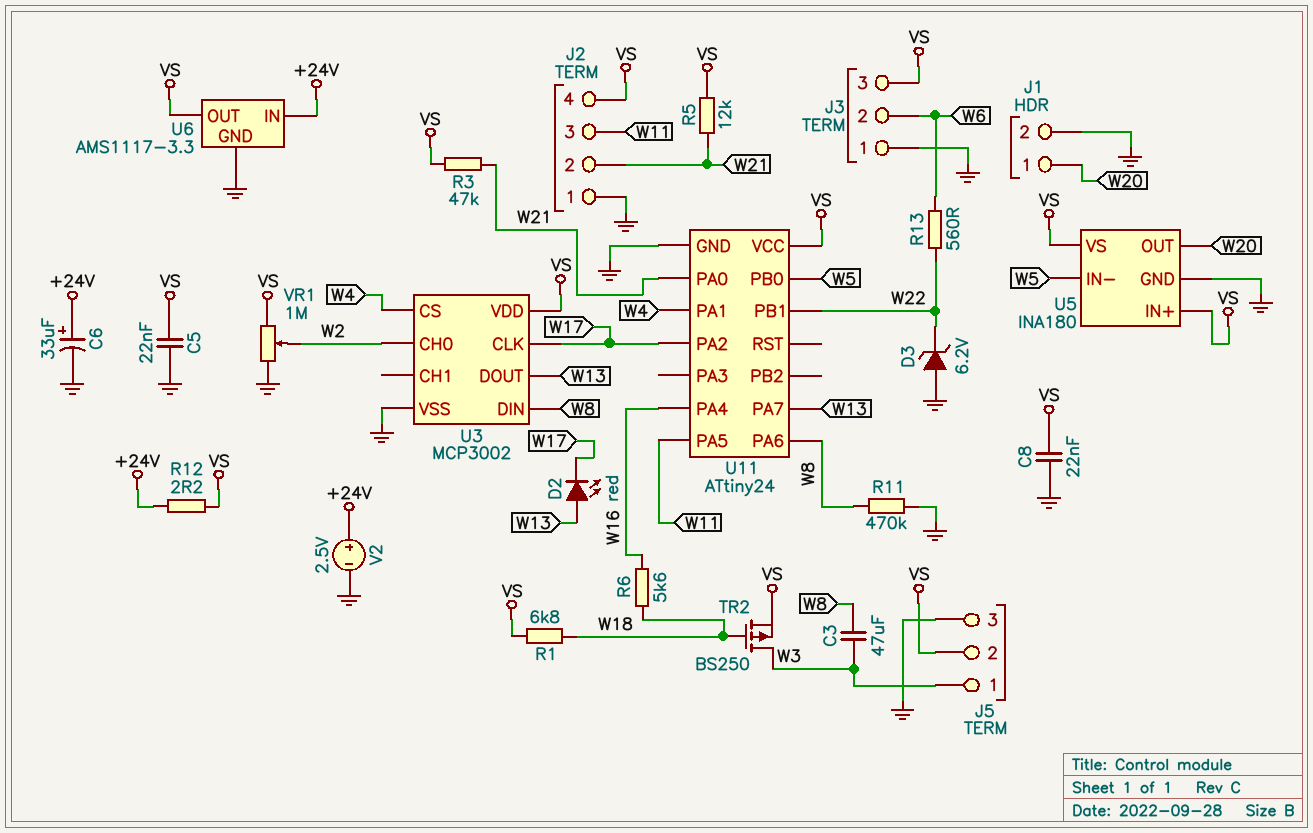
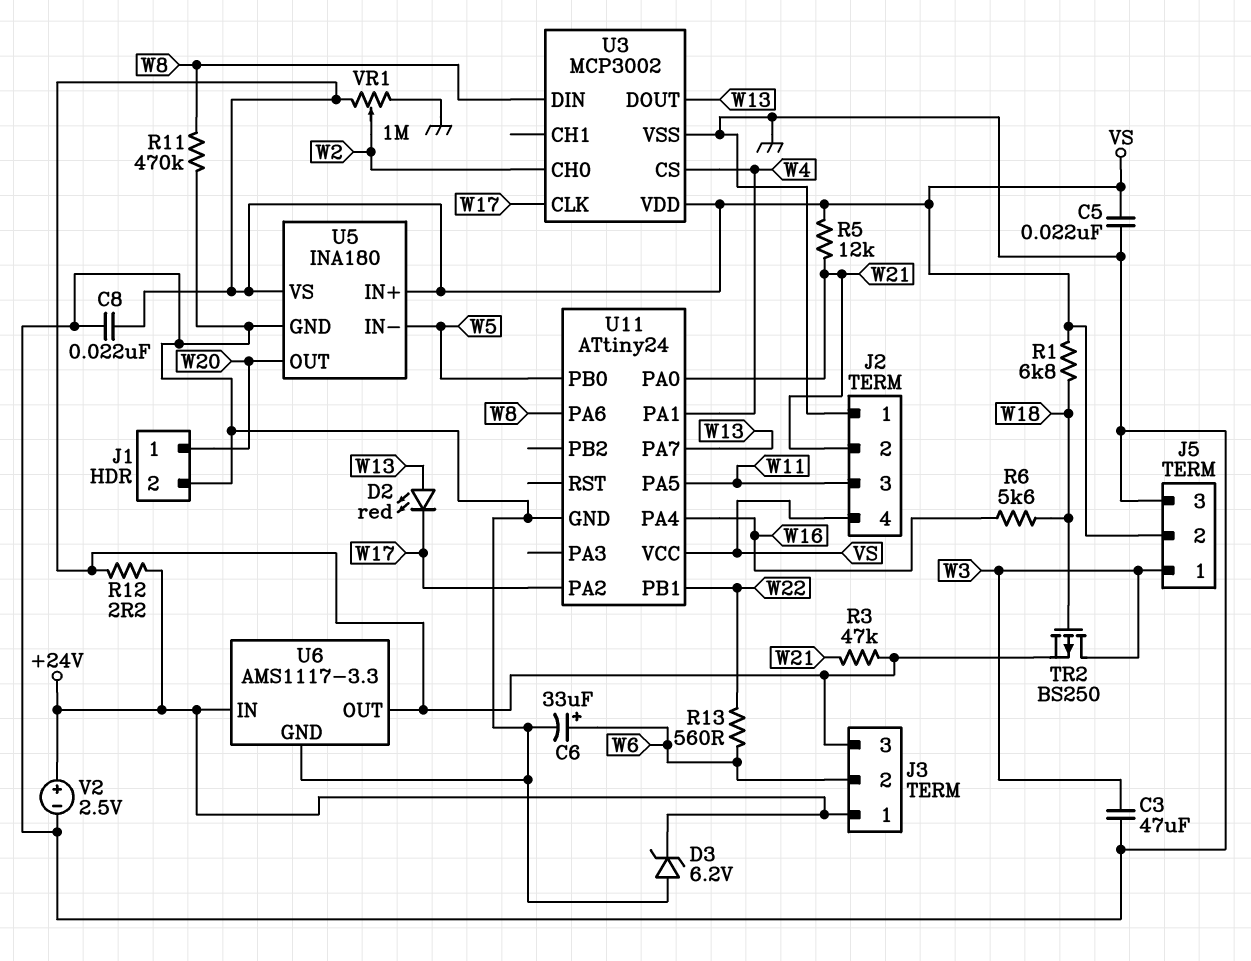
C3: 47uF (W3, W8) -> 47uF (GND, W3)
C6: 33uF (plus +24V, minus GND) -> 33uF (plus W6, minus GND)
D3: zener 6.2V (A GND, K W22) -> zener 6.2V (A GND, K +24V)
J3 pin 1: GND -> +24V

